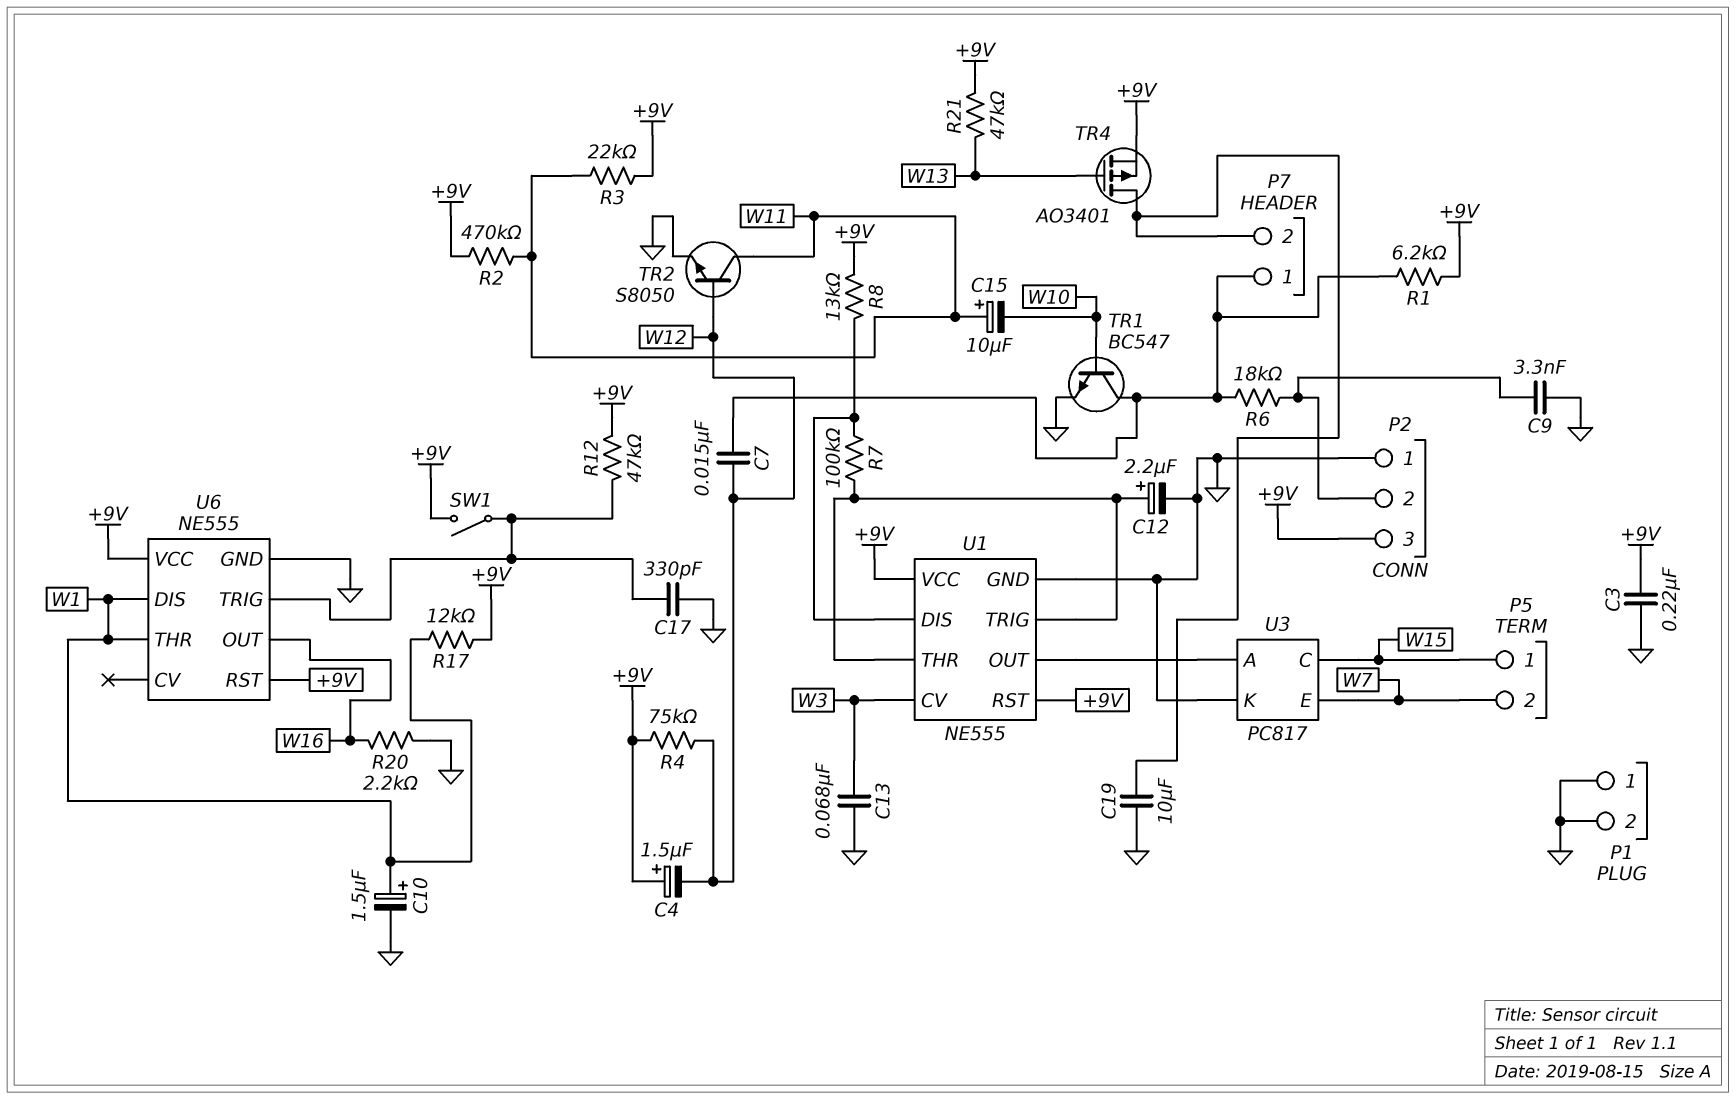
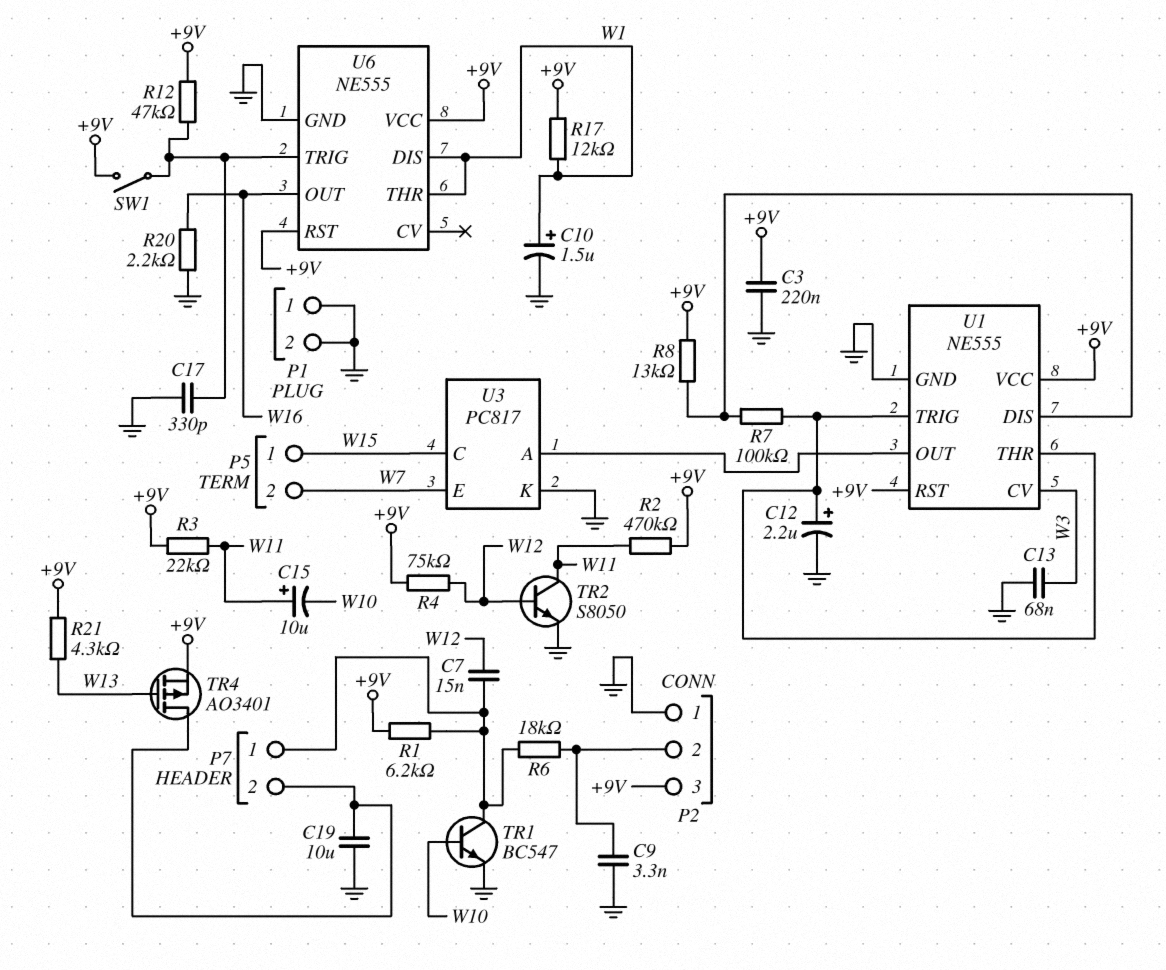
C4: 1.5uF (plus +9V, minus W12) -> none
R21: 47k (+9V, W13) -> 4.3k (+9V, W13)

